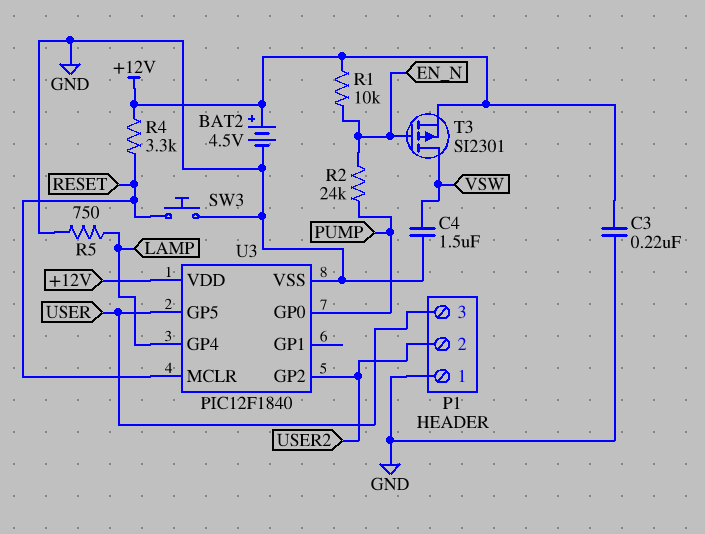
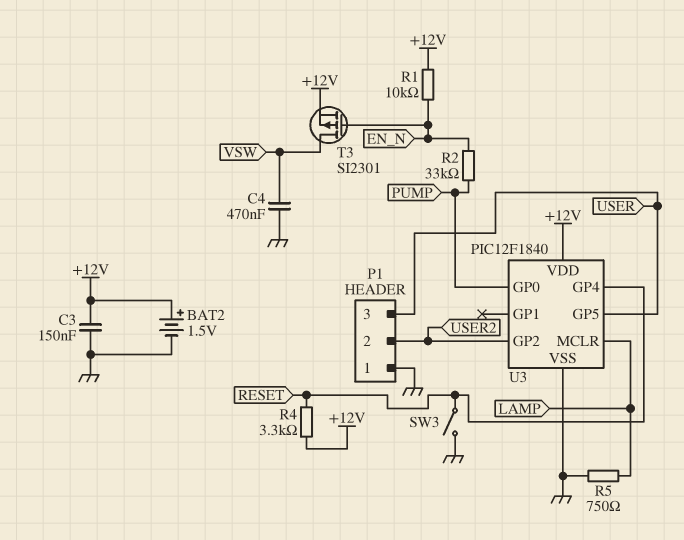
BAT2: 4.5V (plus +12V, minus GND) -> 1.5V (plus +12V, minus GND)
C3: 220nF (+12V, GND) -> 150nF (+12V, GND)
C4: 1.5uF (GND, VSW) -> 470nF (GND, VSW)
R2: 24k (EN_N, PUMP) -> 33k (EN_N, PUMP)
SW3: button (GND, RESET) -> switch (GND, RESET)
U3 pin GP4: LAMP -> RESET
U3 pin MCLR: RESET -> LAMP

